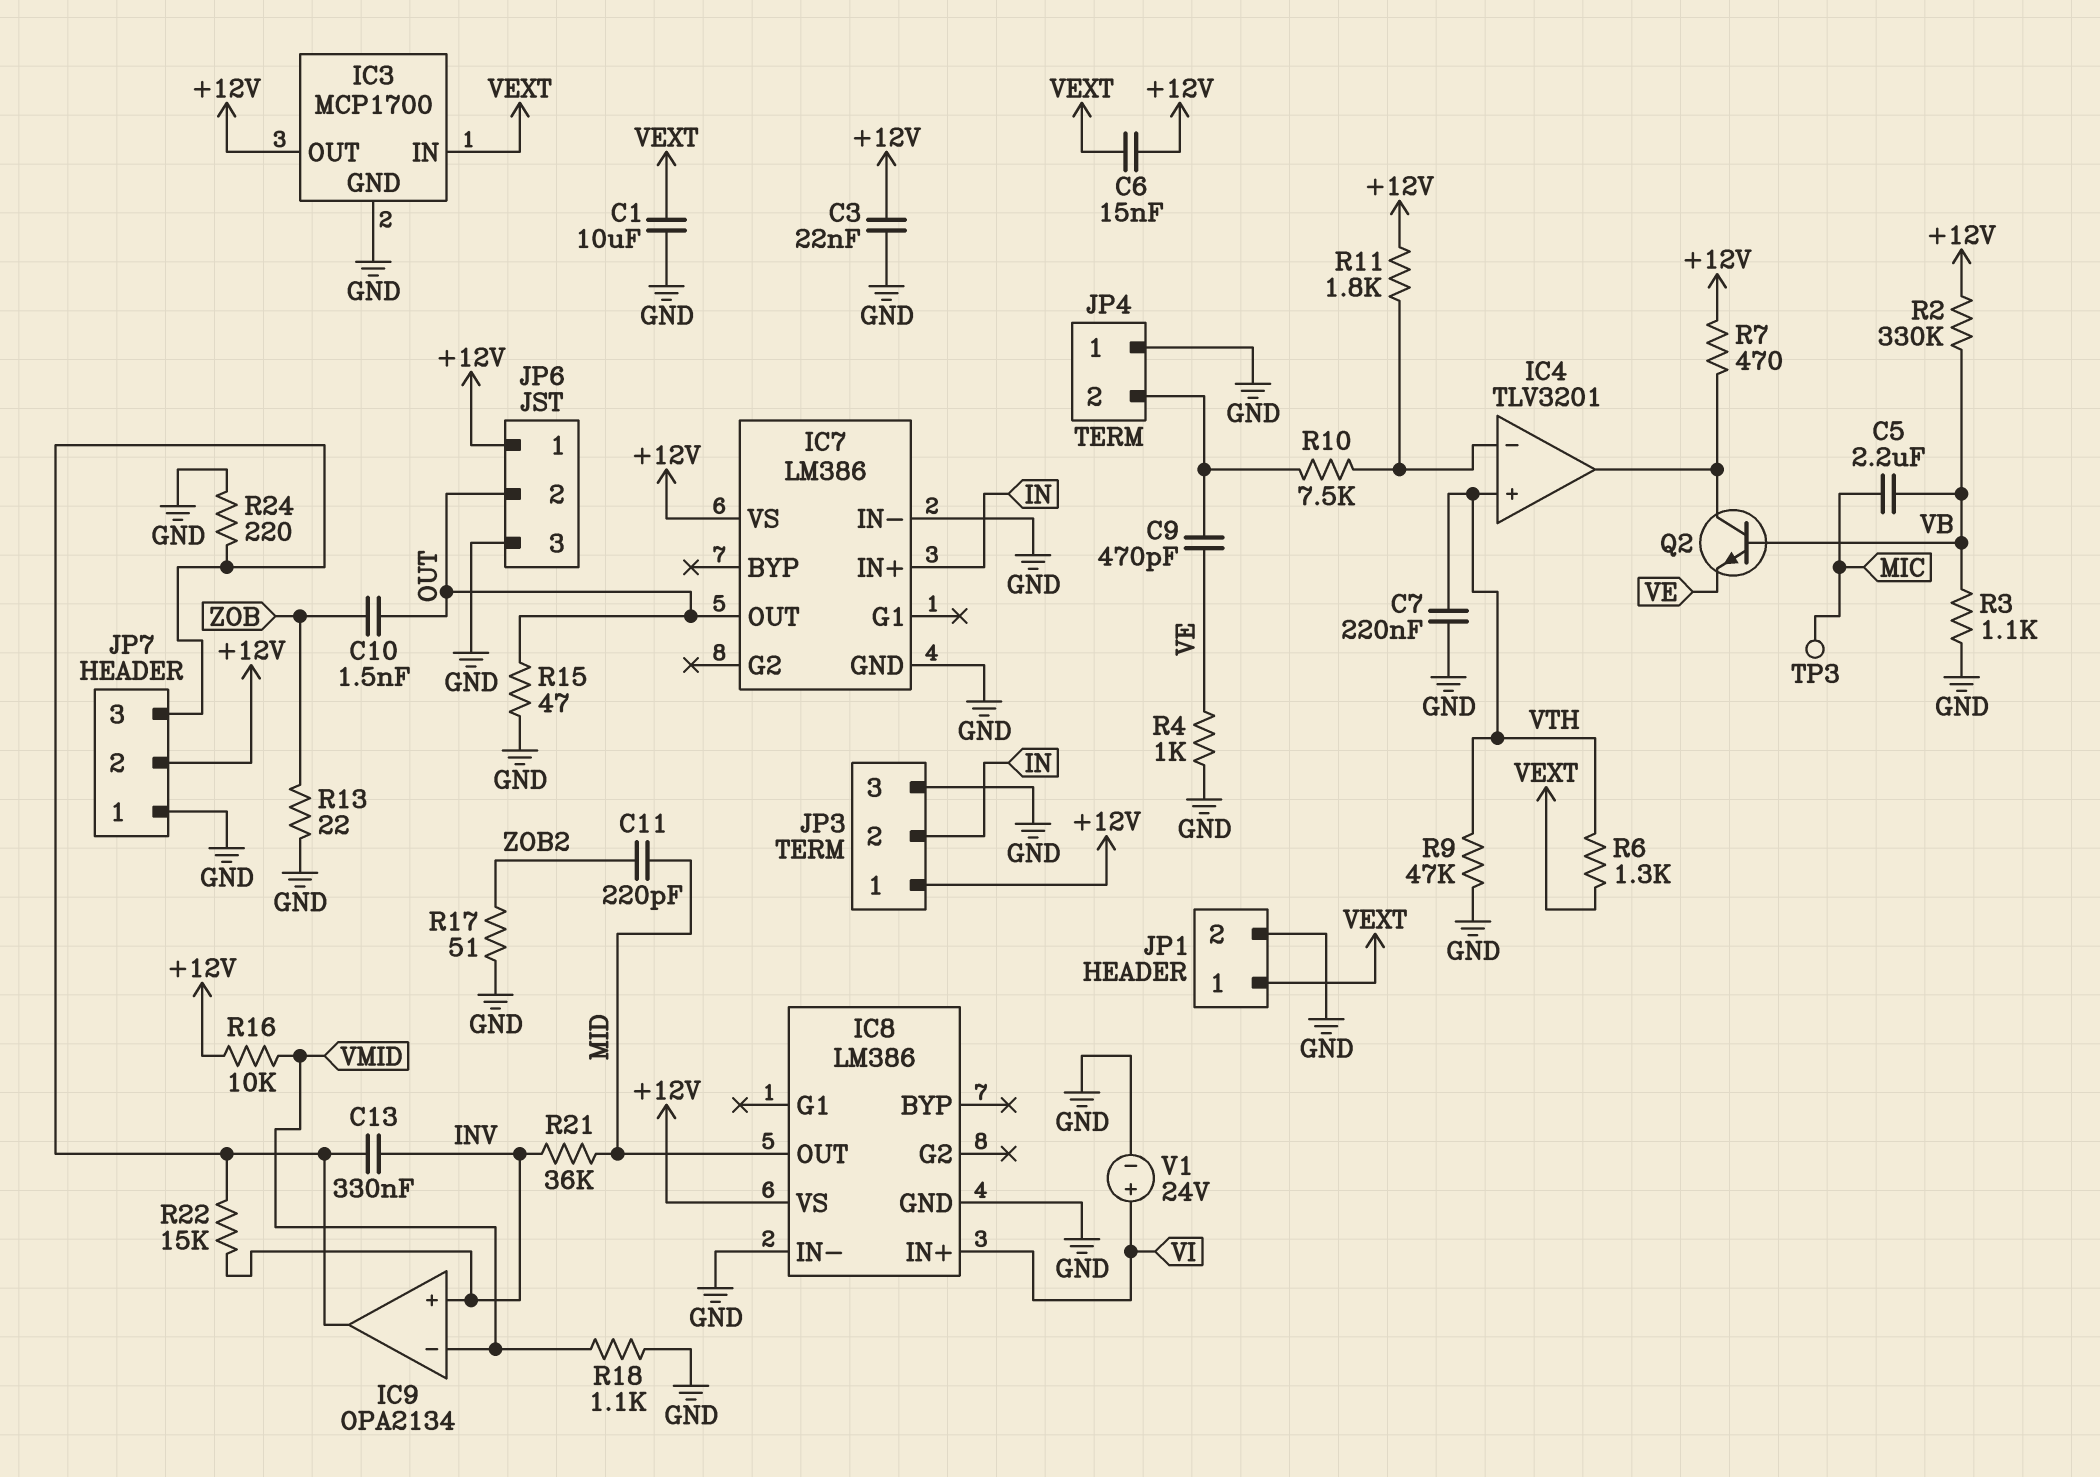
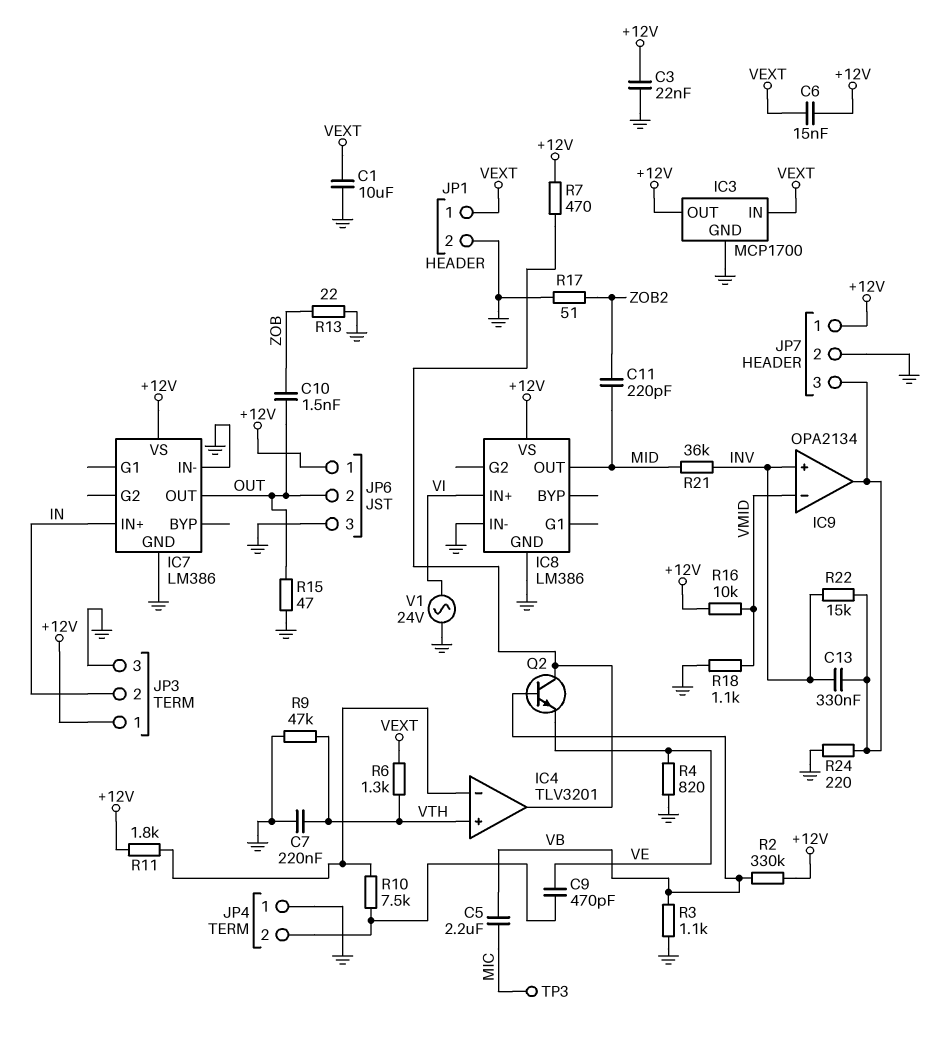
JP7 pin 1: GND -> +12V
JP7 pin 2: +12V -> GND
R4: 1k (GND, VE) -> 820 (GND, VE)
V1: 24V (plus VI, minus GND) -> AC 24V (GND, VI)

